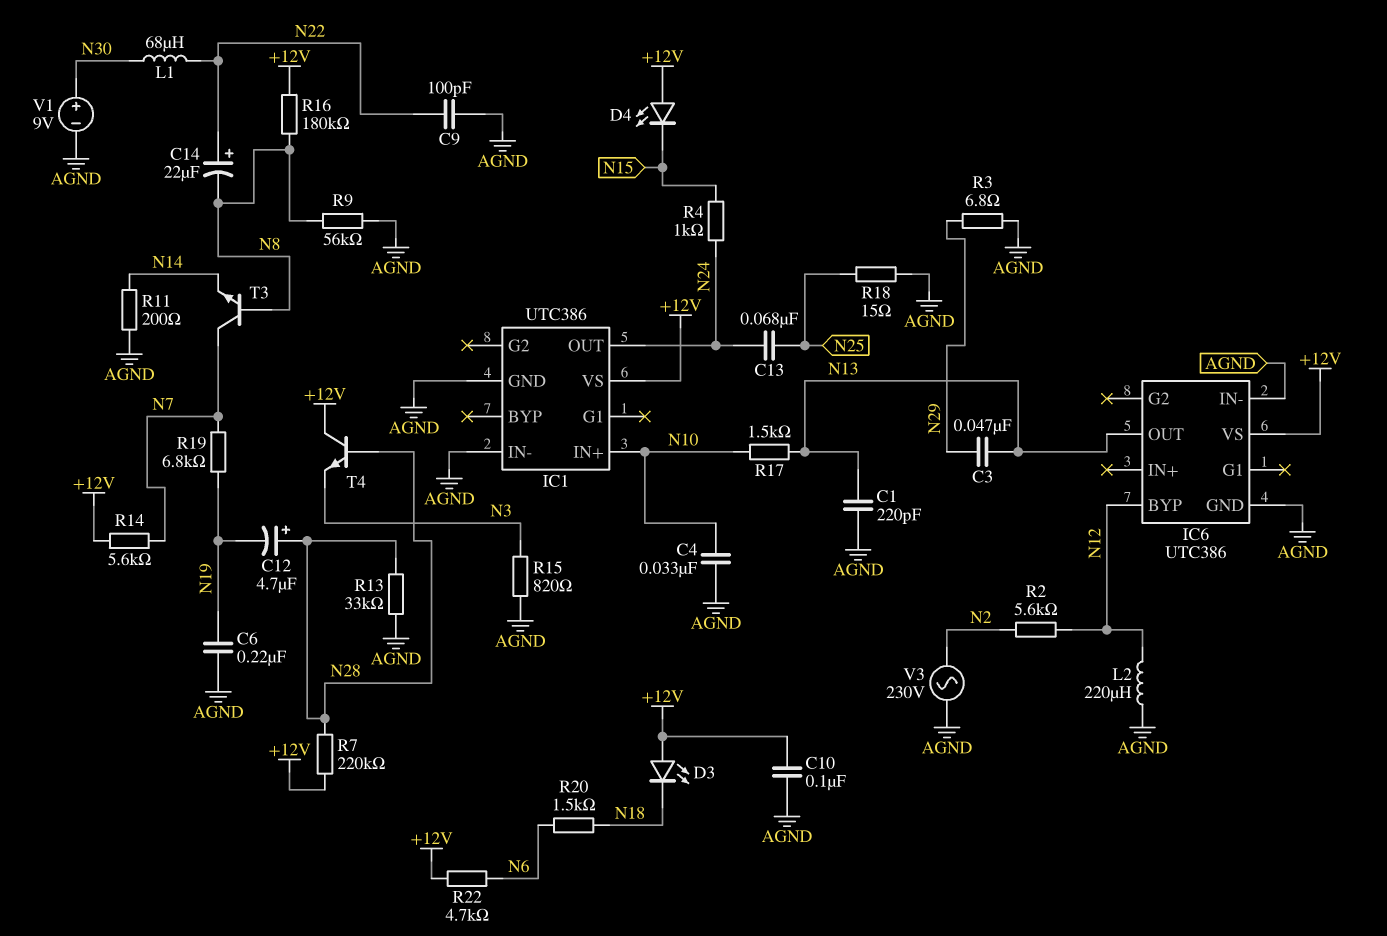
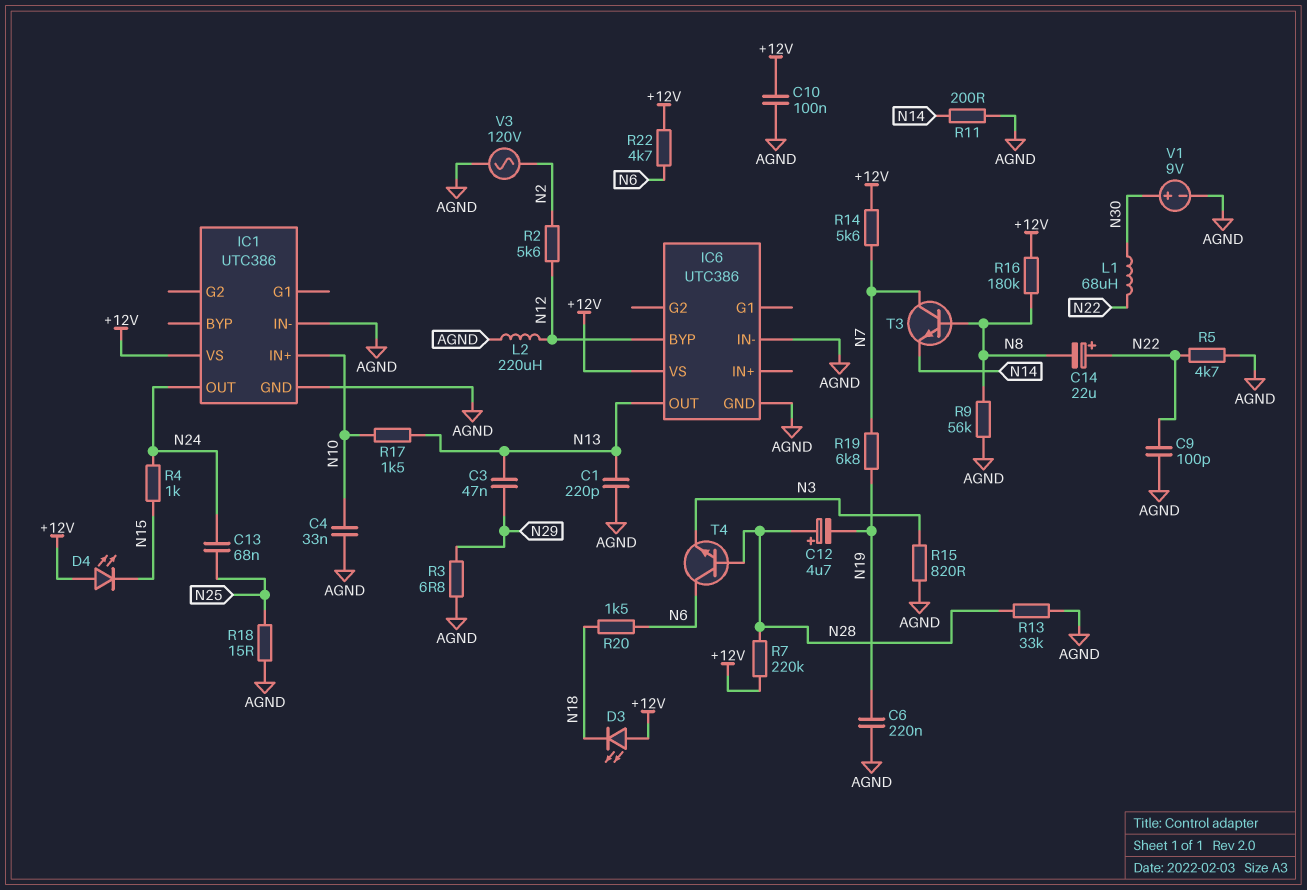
R5: none -> 4.7k (AGND, N22)
T4: NPN (B N28, C +12V, E N3) -> NPN (B N28, C N6, E N3)
V3: AC 230V (AGND, N2) -> AC 120V (AGND, N2)

